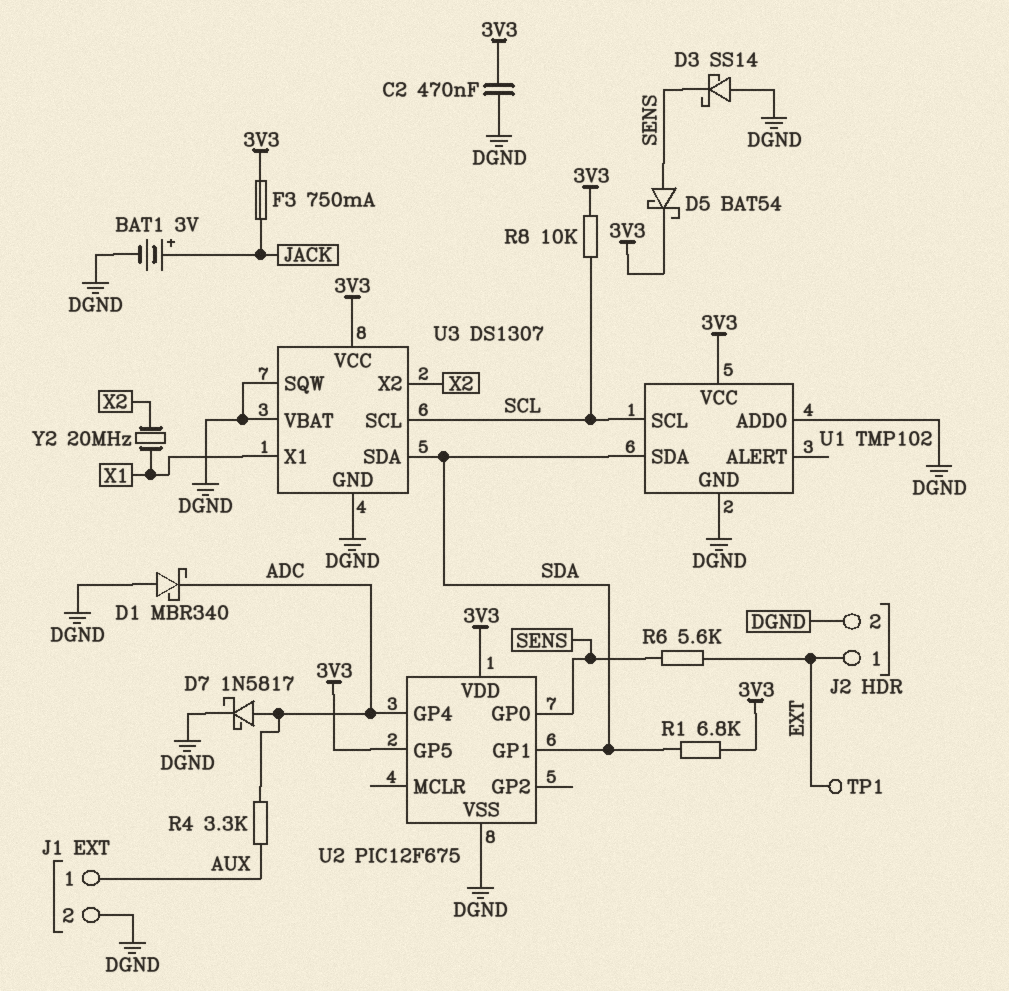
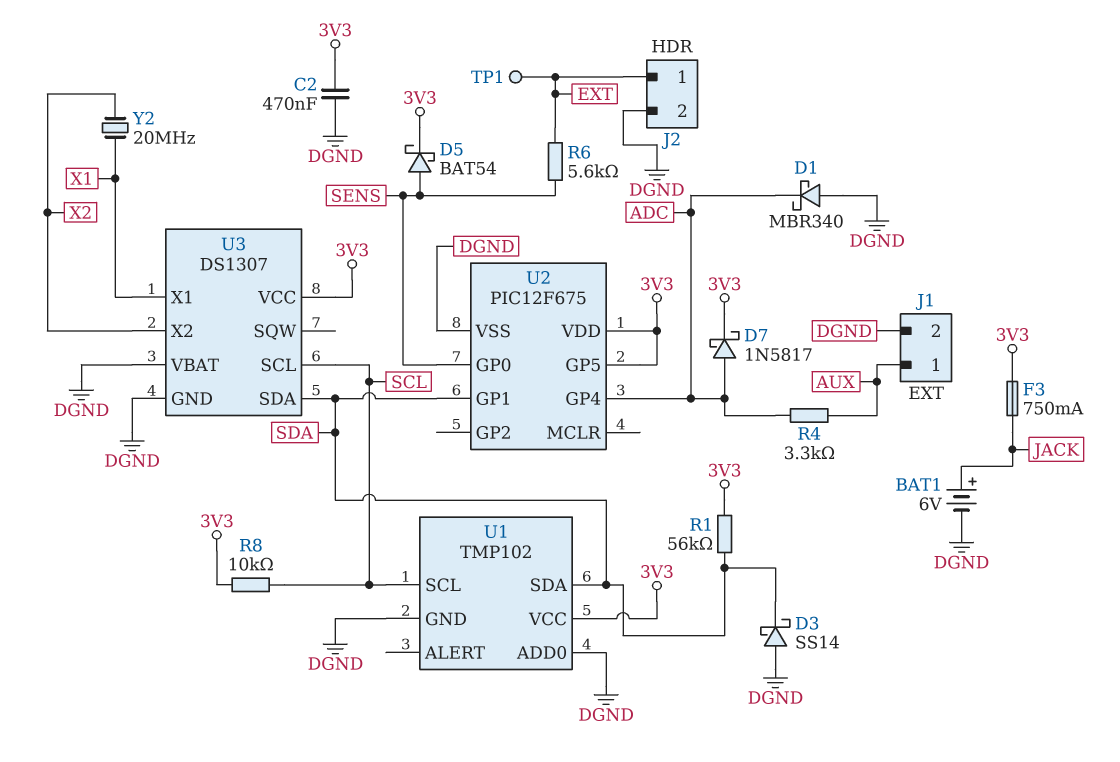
BAT1: 3V (plus JACK, minus DGND) -> 6V (plus JACK, minus DGND)
D3: schottky SS14 (A DGND, K SENS) -> schottky SS14 (A DGND, K SDA)
D7: schottky 1N5817 (A ADC, K DGND) -> schottky 1N5817 (A ADC, K 3V3)
R1: 6.8k (3V3, SDA) -> 56k (3V3, SDA)
U3 pin SQW: DGND -> none

